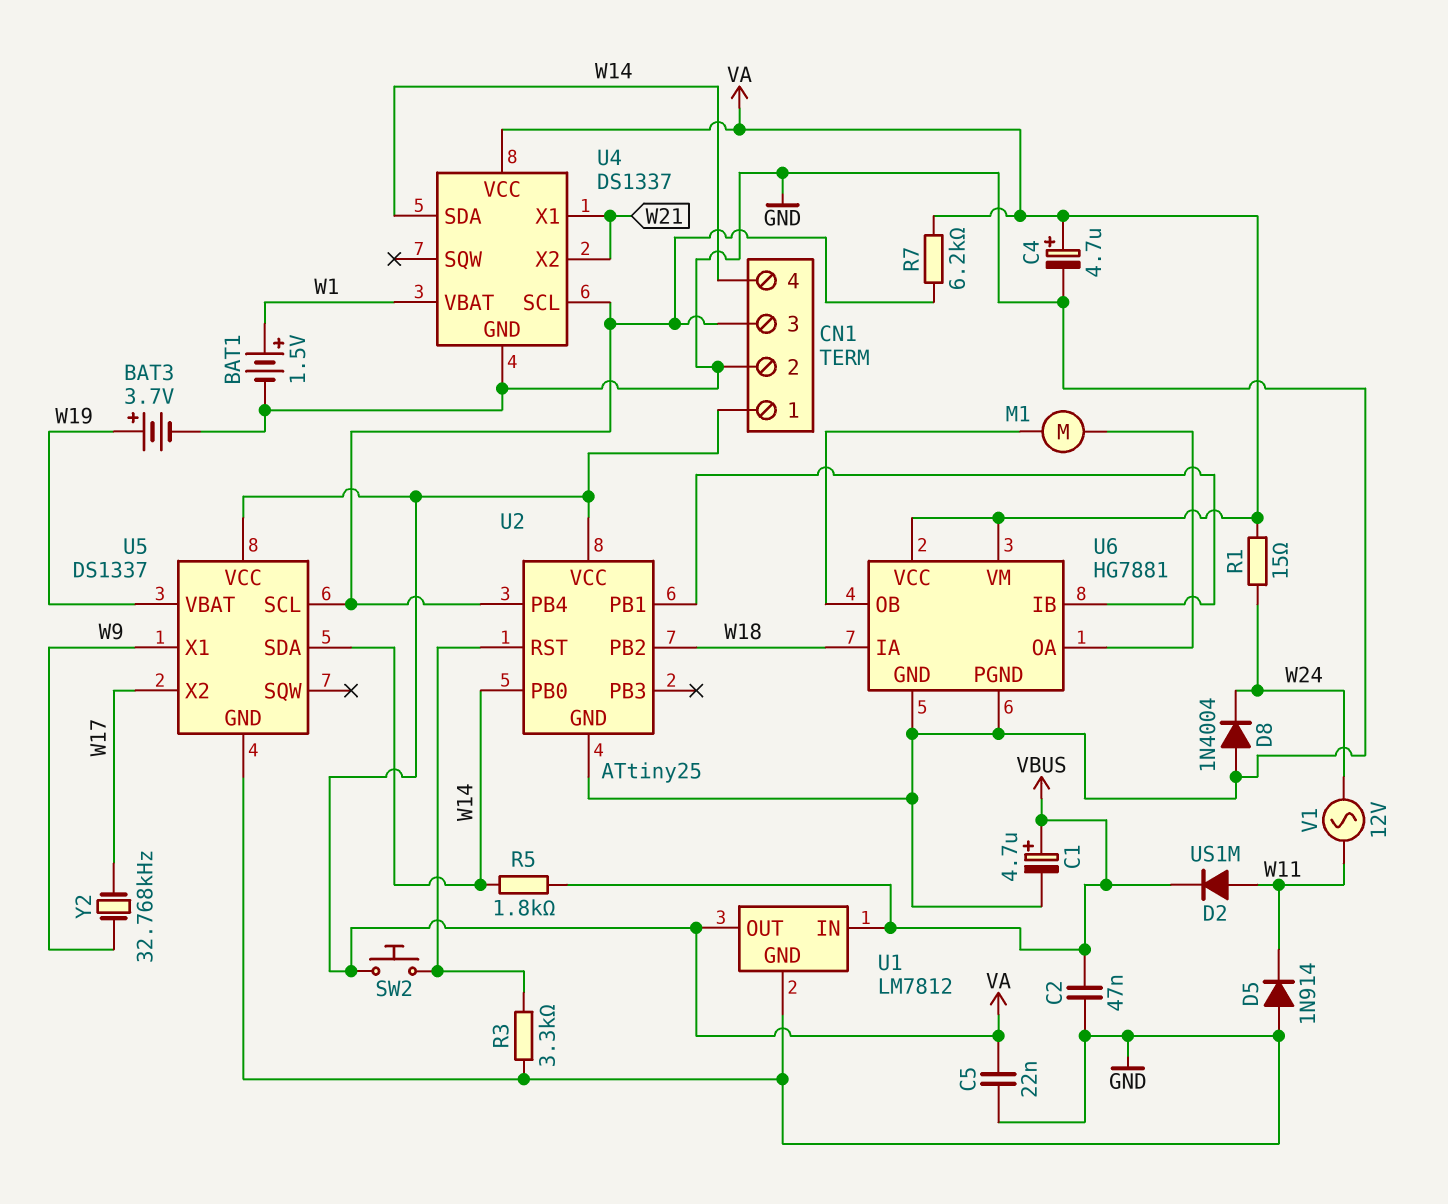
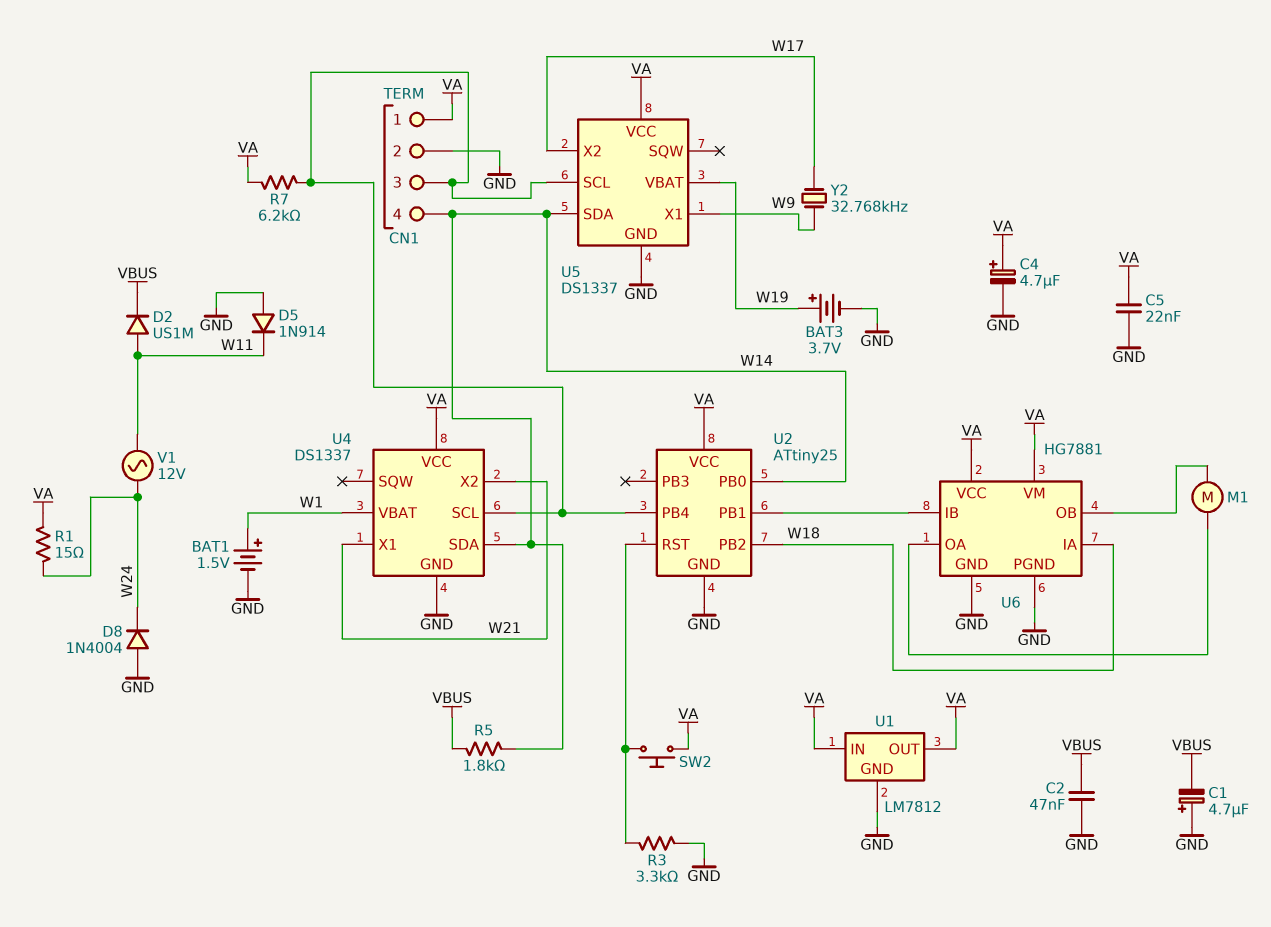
C1: 4.7uF (plus VBUS, minus GND) -> 4.7uF (plus GND, minus VBUS)
U1 pin IN: VBUS -> VA

